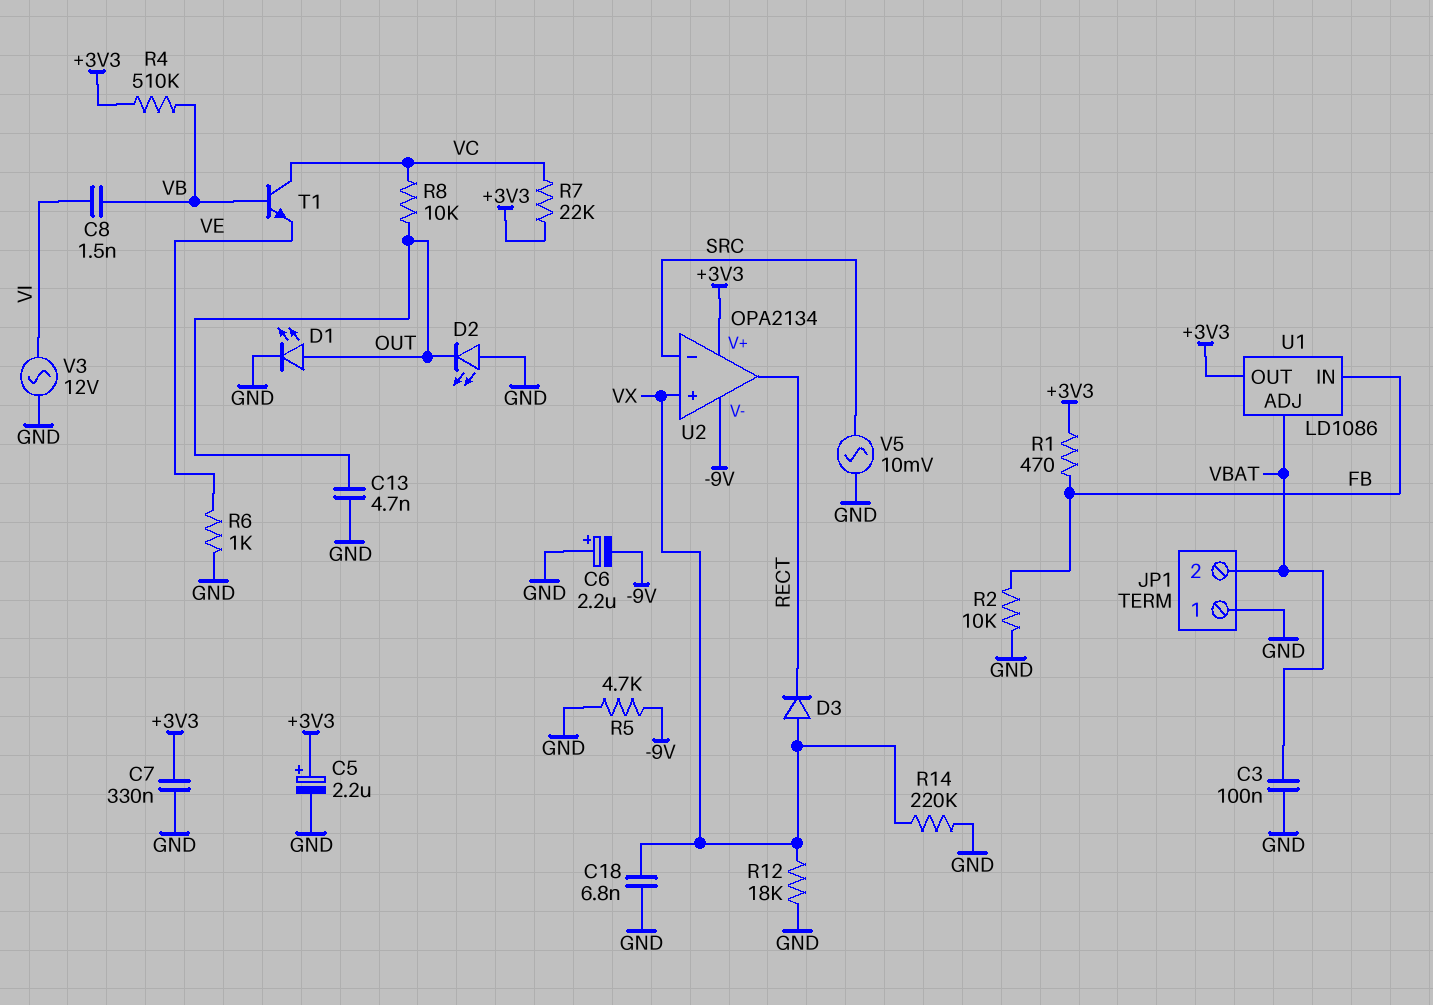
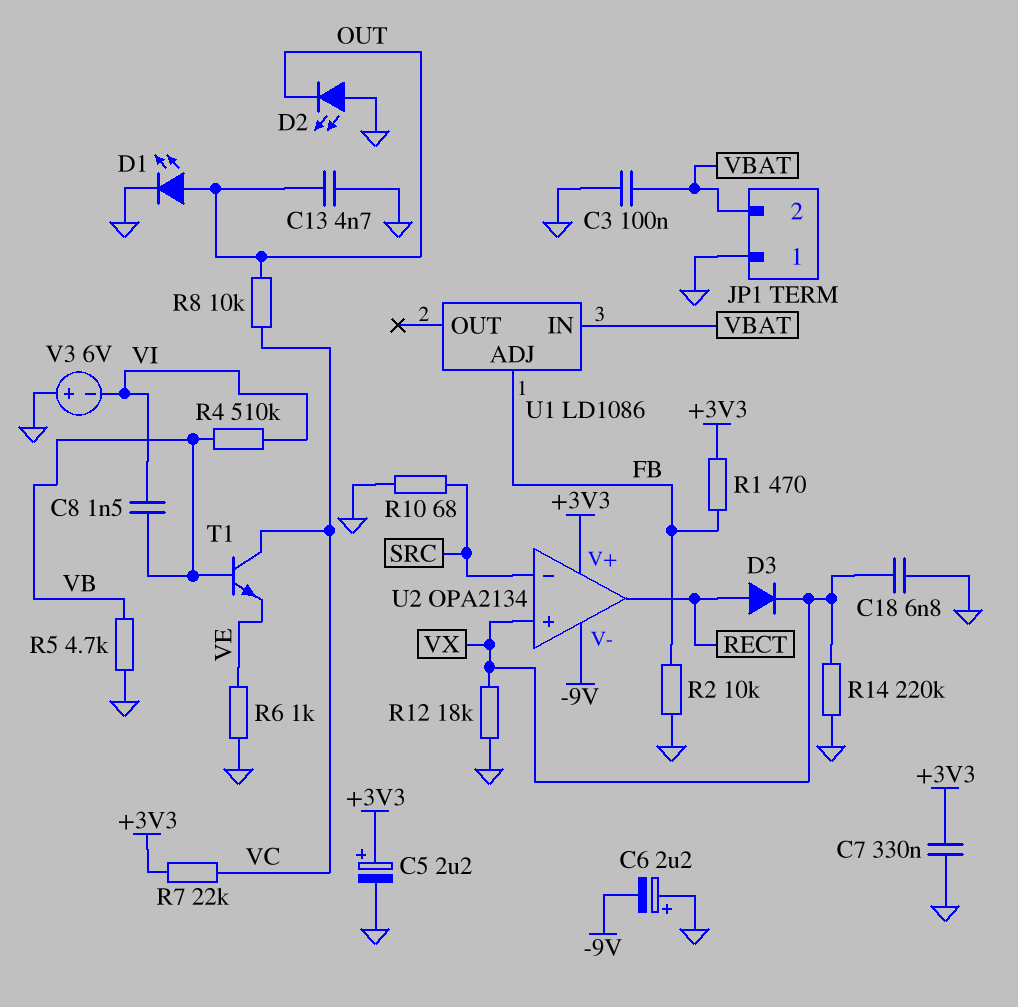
D3: diode (A VX, K RECT) -> diode (A RECT, K VX)
R4: 510k (+3V3, VB) -> 510k (VB, VI)
R5: 4.7k (-9V, GND) -> 4.7k (GND, VB)
R10: none -> 68 (GND, SRC)
U1 pin ADJ: VBAT -> FB
U1 pin IN: FB -> VBAT
U1 pin OUT: +3V3 -> none
V3: AC 12V (GND, VI) -> 6V (plus GND, minus VI)
V5: AC 10mV (GND, SRC) -> none

